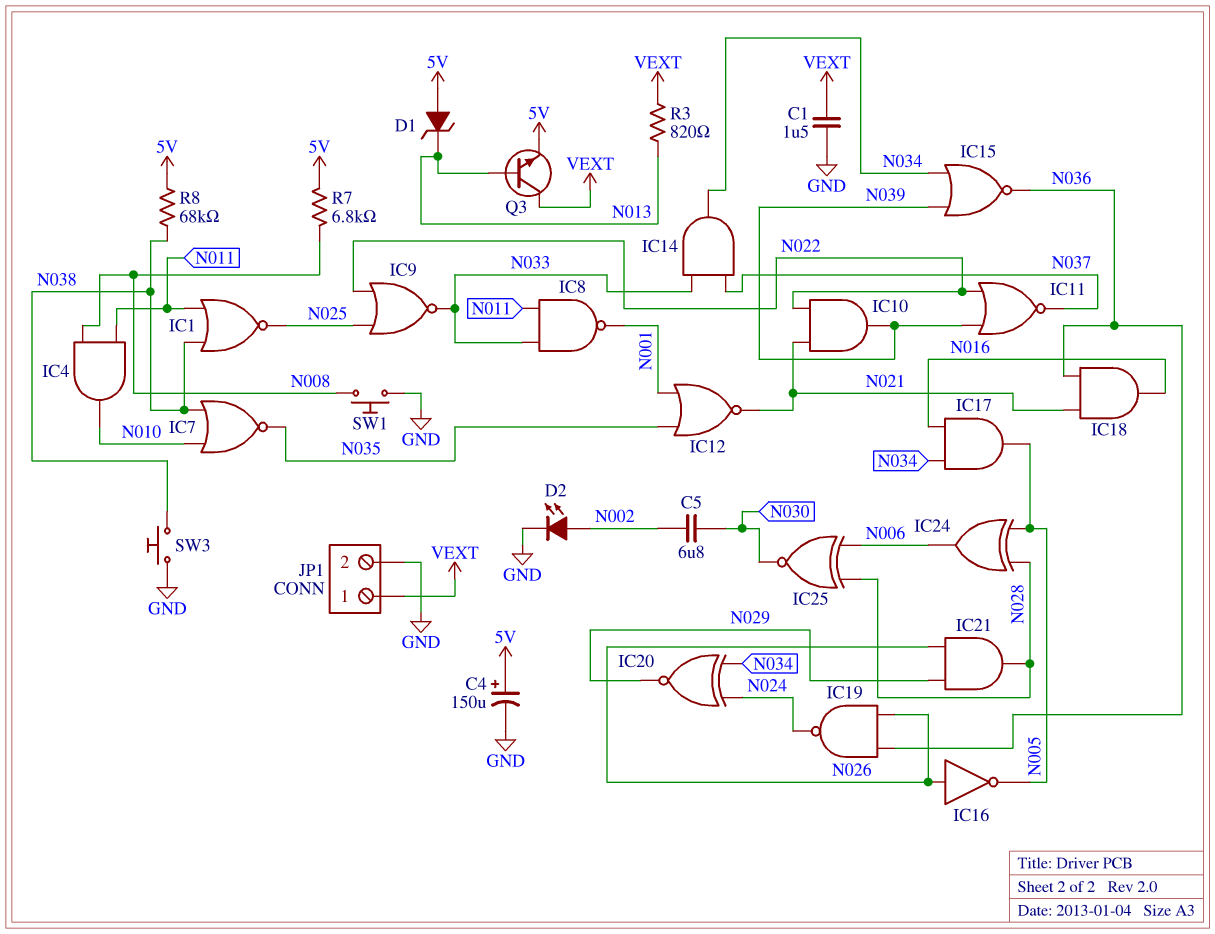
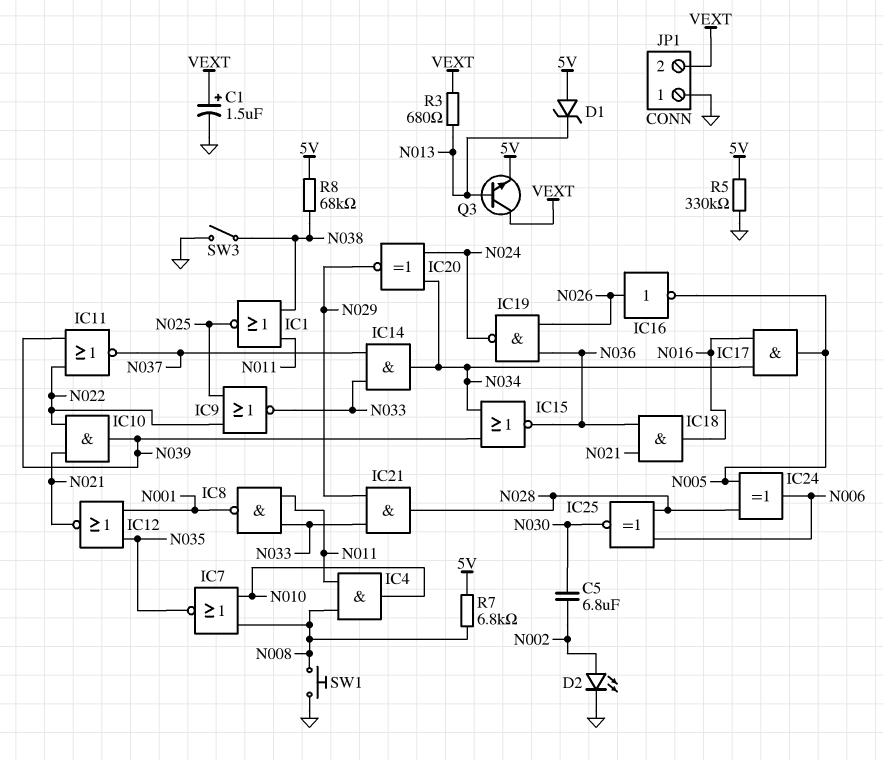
C1: 1.5uF (GND, VEXT) -> 1.5uF (plus VEXT, minus GND)
C4: 150uF (plus 5V, minus GND) -> none
IC7: NOR (in N010, in N038, out N035) -> NOR (in N008, in N010, out N035)
IC21: AND (in N026, in N029, out N028) -> AND (in N029, in N033, out N028)
JP1 pin 1: VEXT -> GND
JP1 pin 2: GND -> VEXT
R3: 820 (N013, VEXT) -> 680 (N013, VEXT)
R5: none -> 330k (5V, GND)
SW3: button (GND, N038) -> switch (GND, N038)

